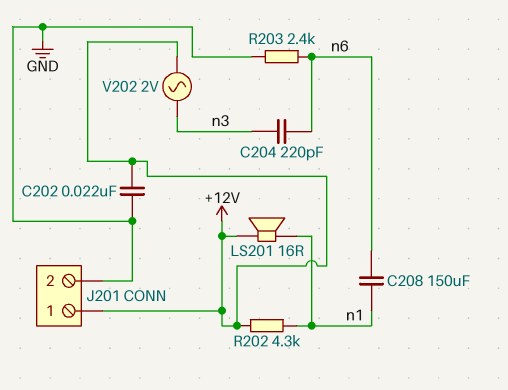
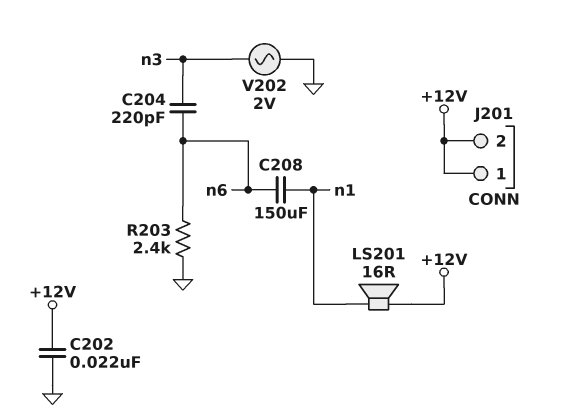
J201 pin 2: GND -> +12V
R202: 4.3k (+12V, n1) -> none
V202: AC 2V (+12V, n3) -> AC 2V (GND, n3)

